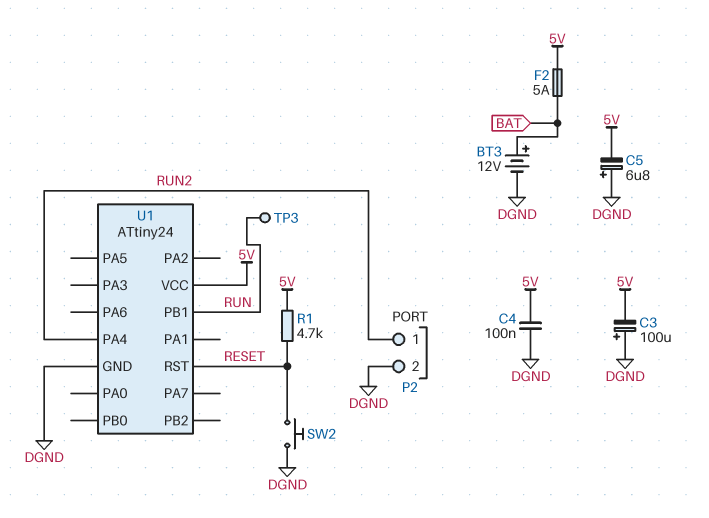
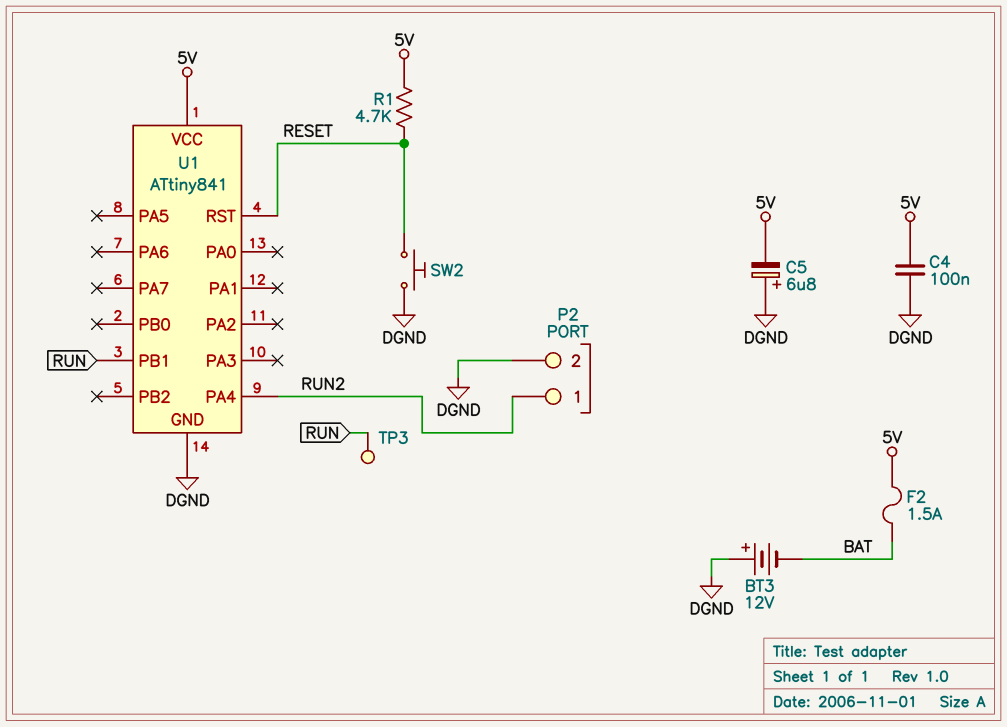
BT3: 12V (plus BAT, minus DGND) -> 12V (plus DGND, minus BAT)
C3: 100uF (plus DGND, minus 5V) -> none
F2: 5A (5V, BAT) -> 1.5A (5V, BAT)
U1: ATtiny24 -> ATtiny841

